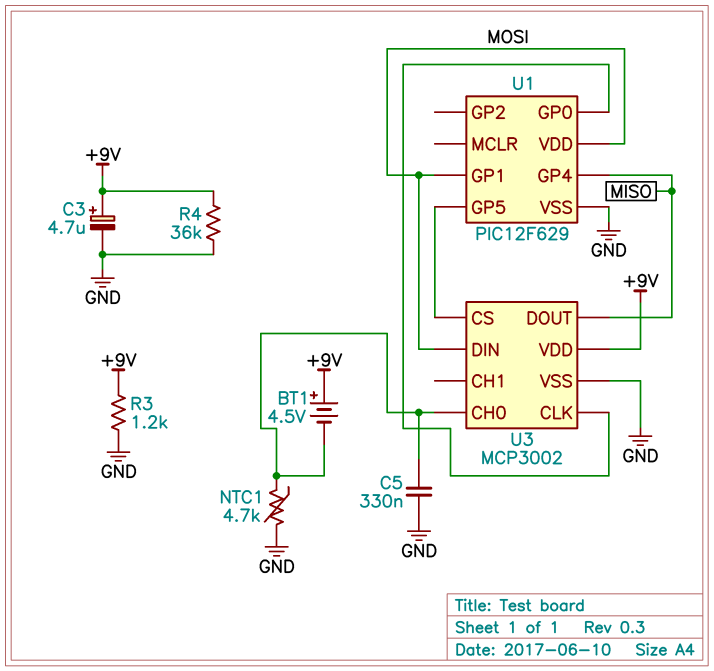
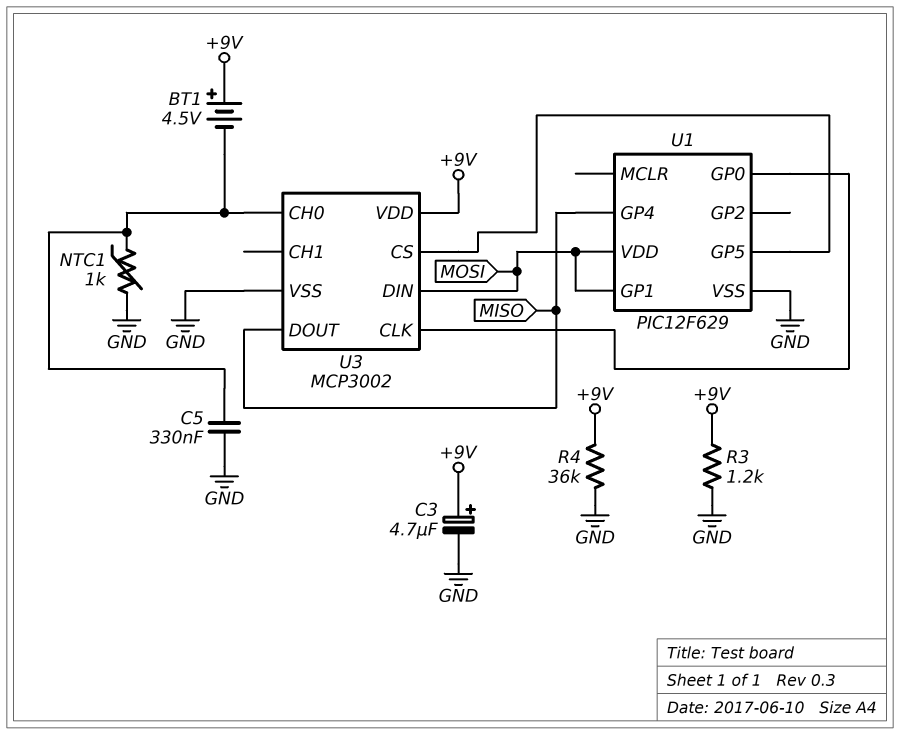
NTC1: 4.7k (GND, U3/CH0) -> 1k (GND, U3/CH0)

